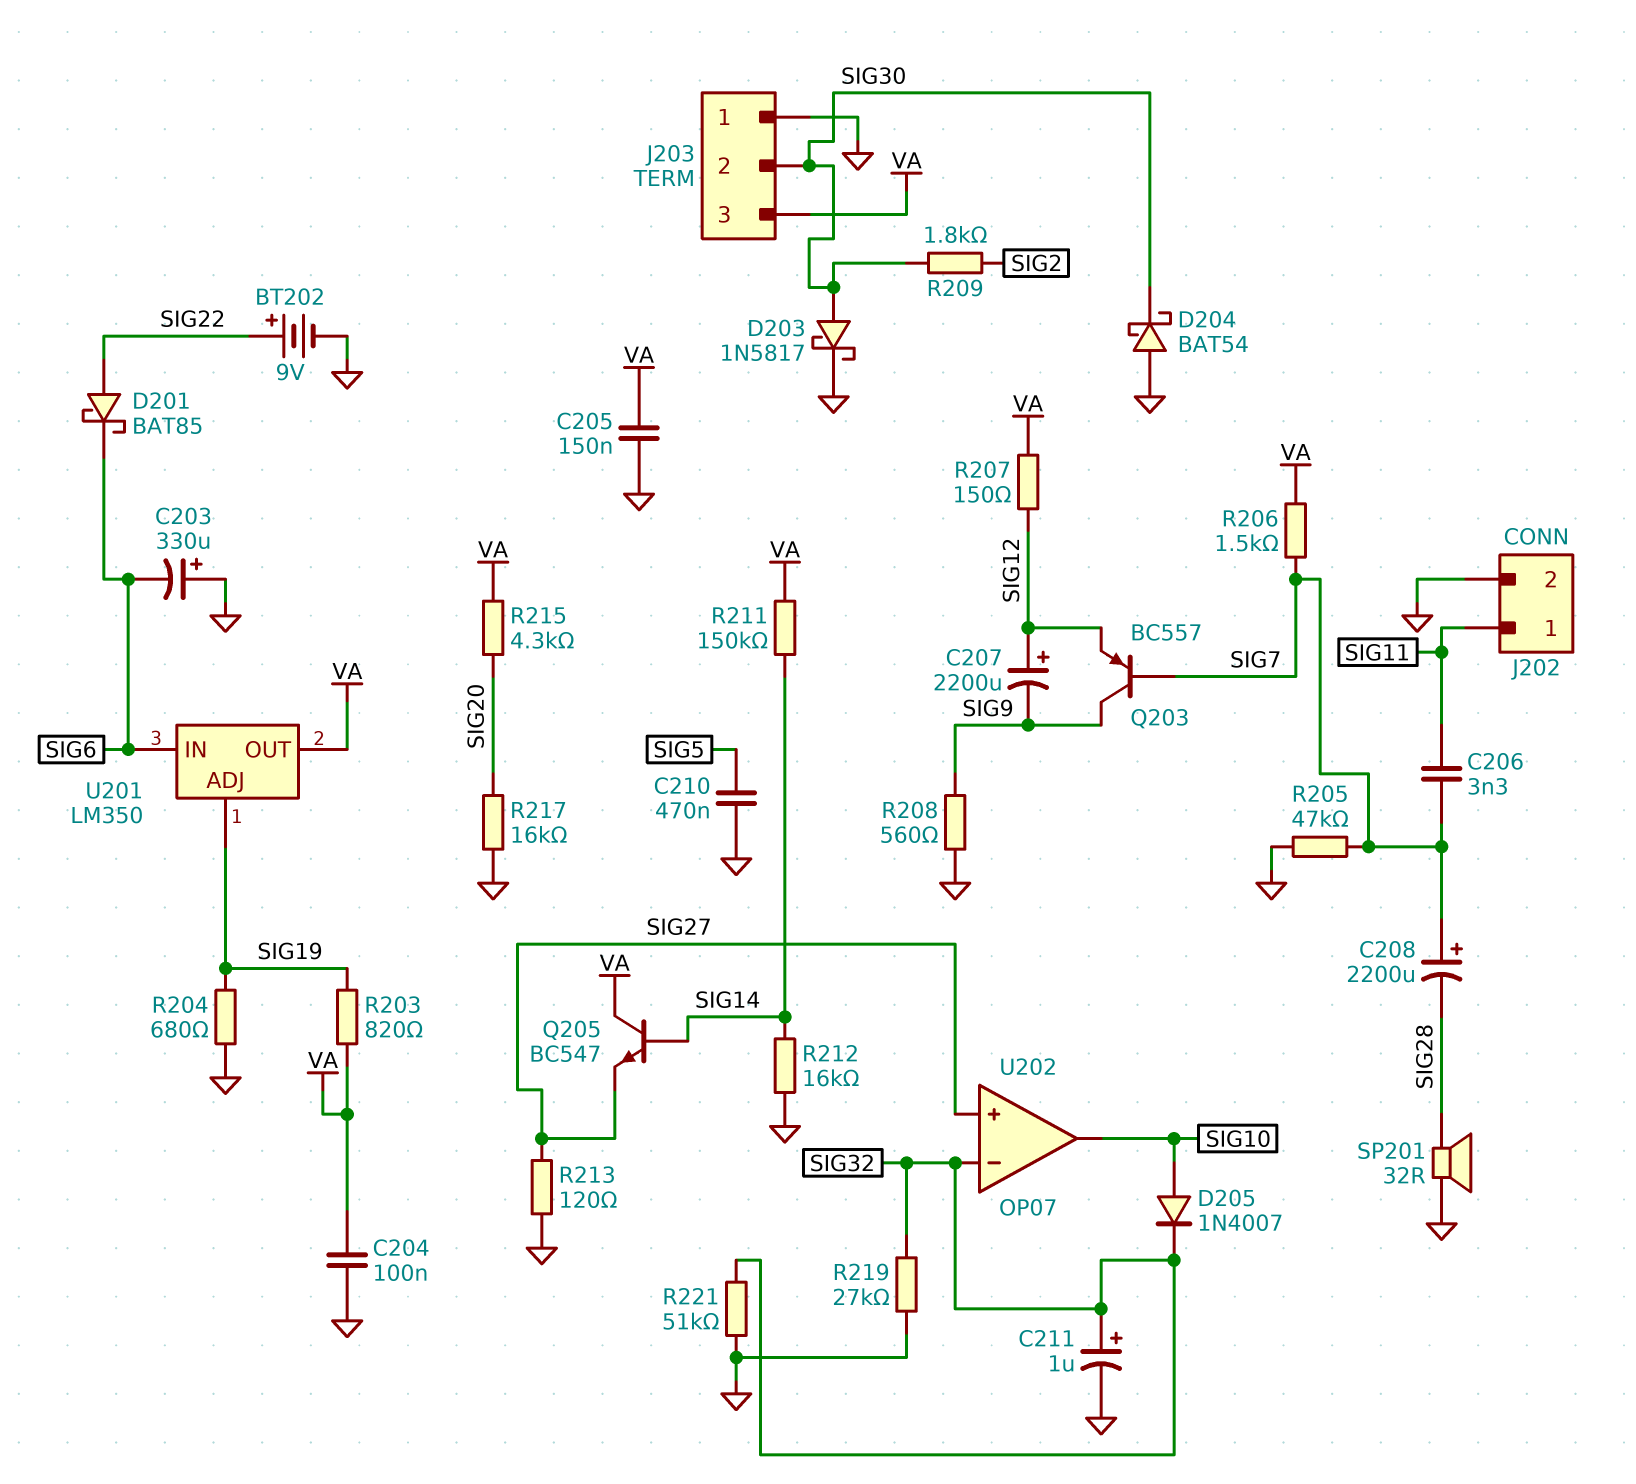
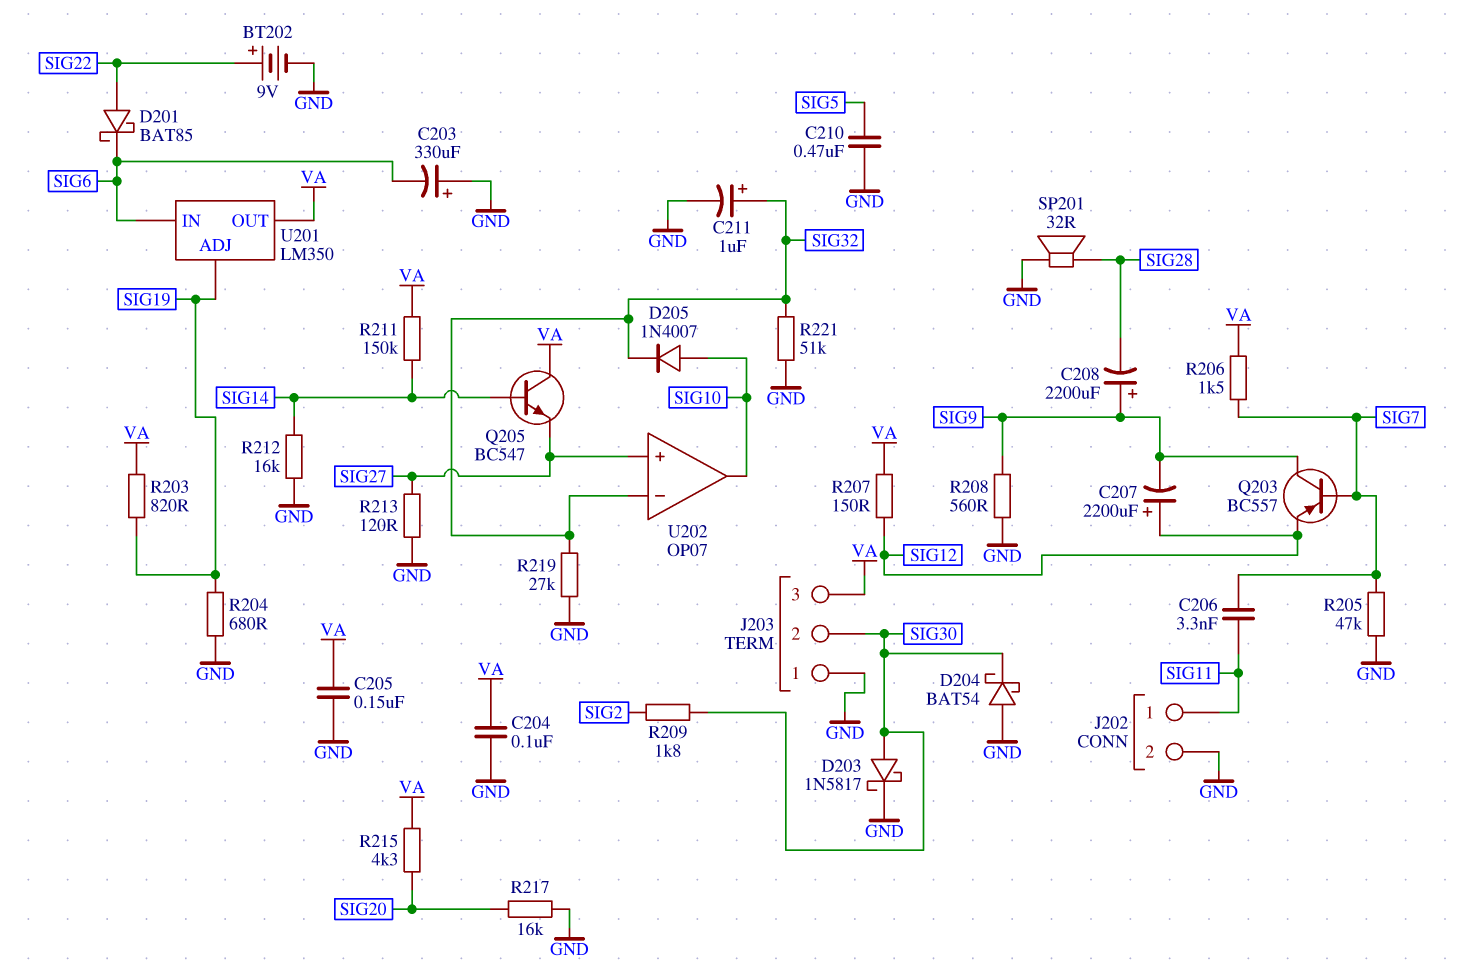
C208: 2200uF (plus SIG7, minus SIG28) -> 2200uF (plus SIG9, minus SIG28)

